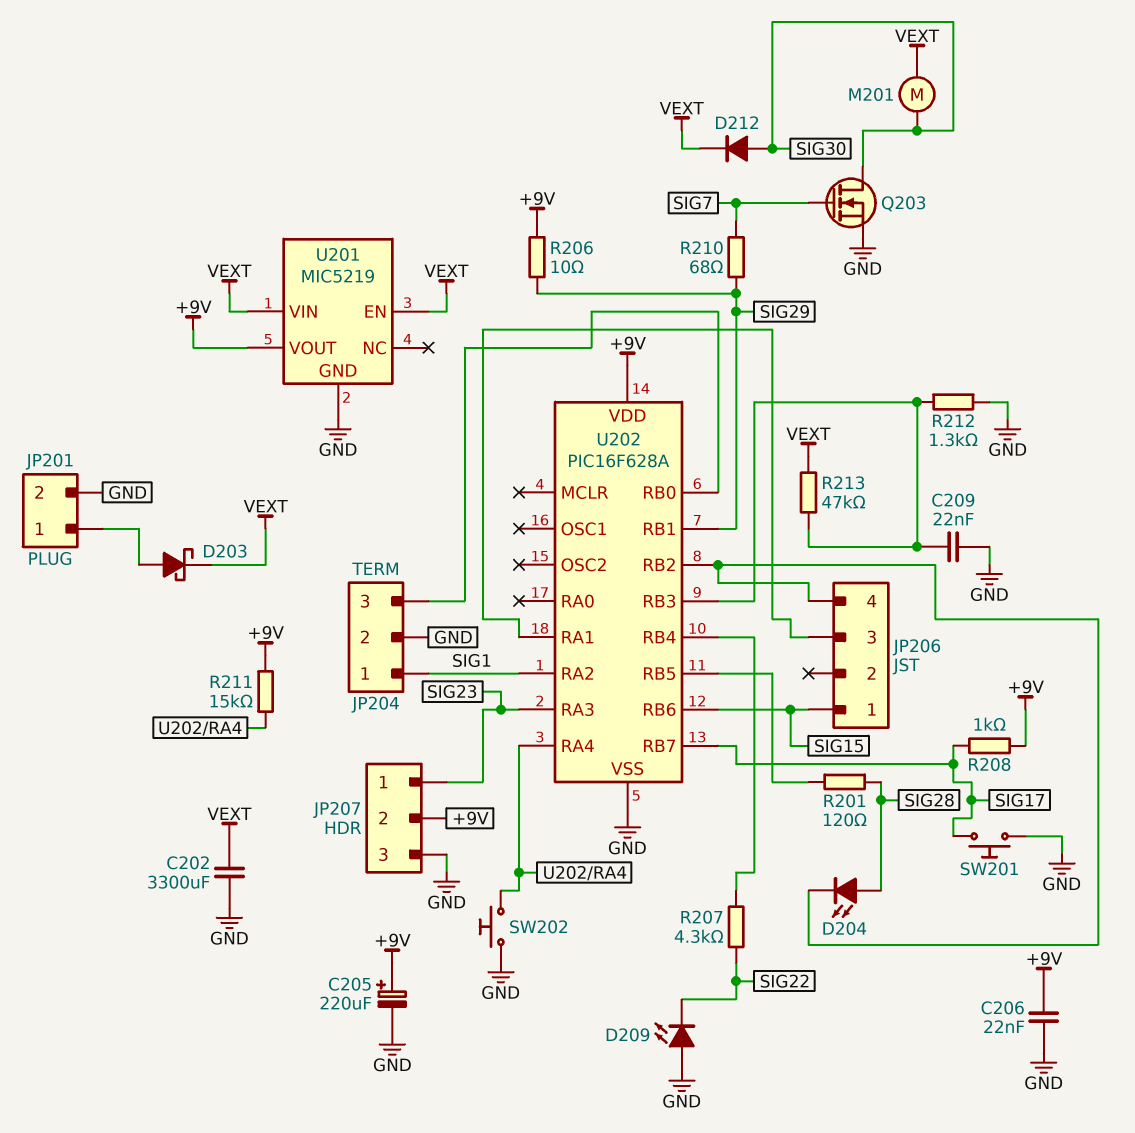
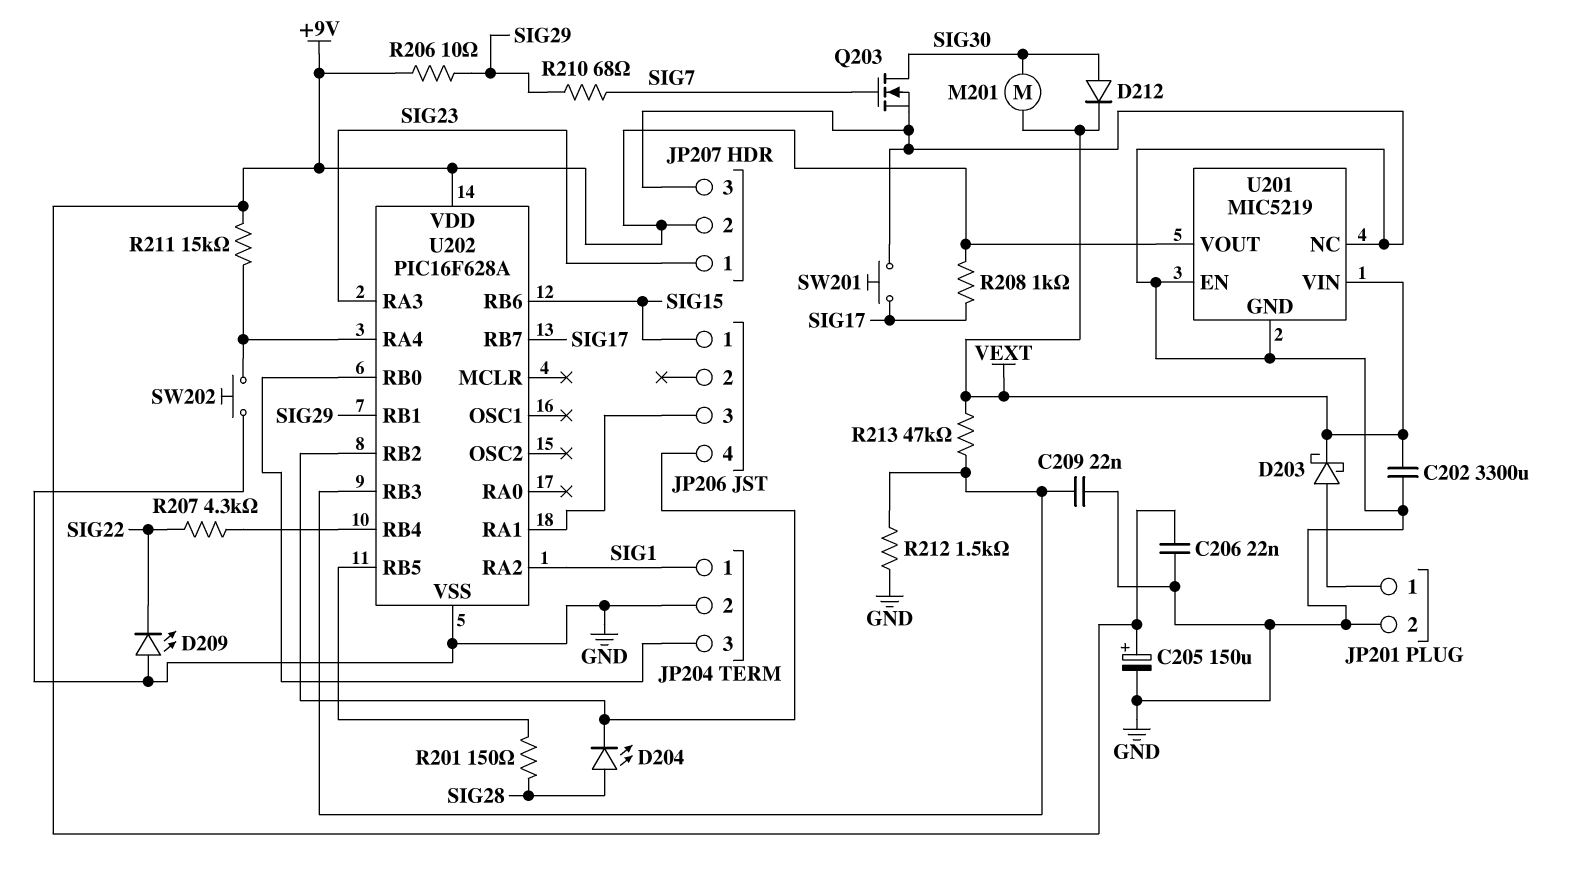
C205: 220uF (plus +9V, minus GND) -> 150uF (plus +9V, minus GND)
R201: 120 (SIG28, U202/RB5) -> 150 (SIG28, U202/RB5)
R212: 1.3k (GND, U202/RB3) -> 1.5k (GND, U202/RB3)
U201 pin EN: VEXT -> GND
U201 pin NC: none -> GND

